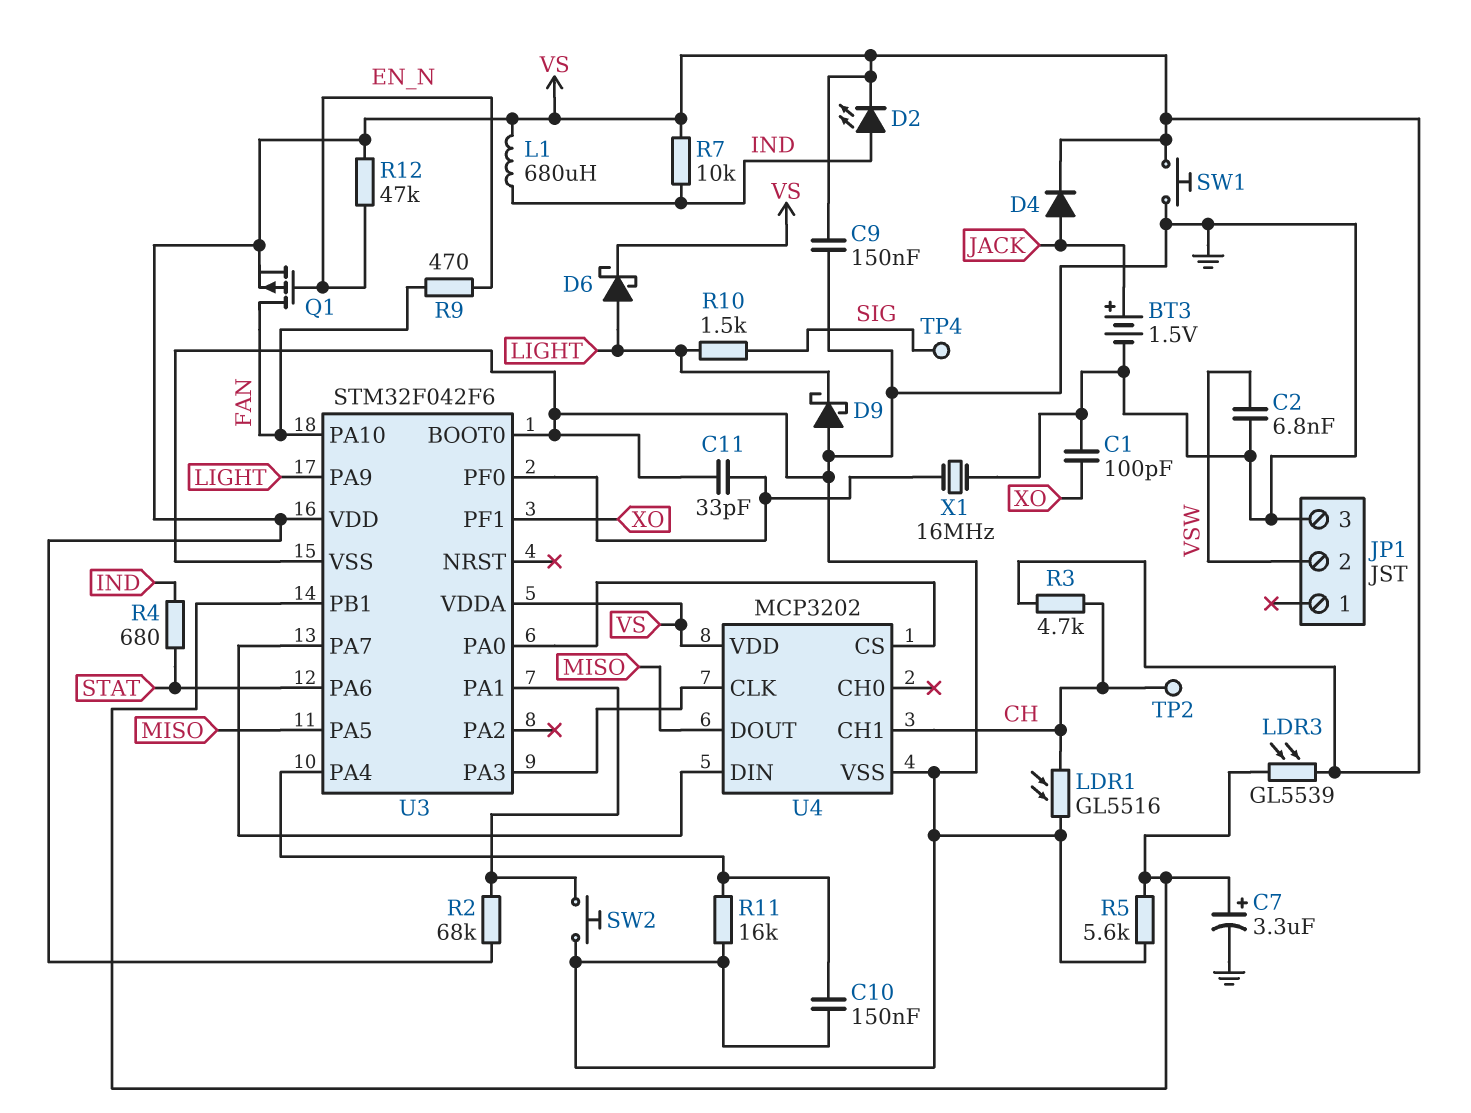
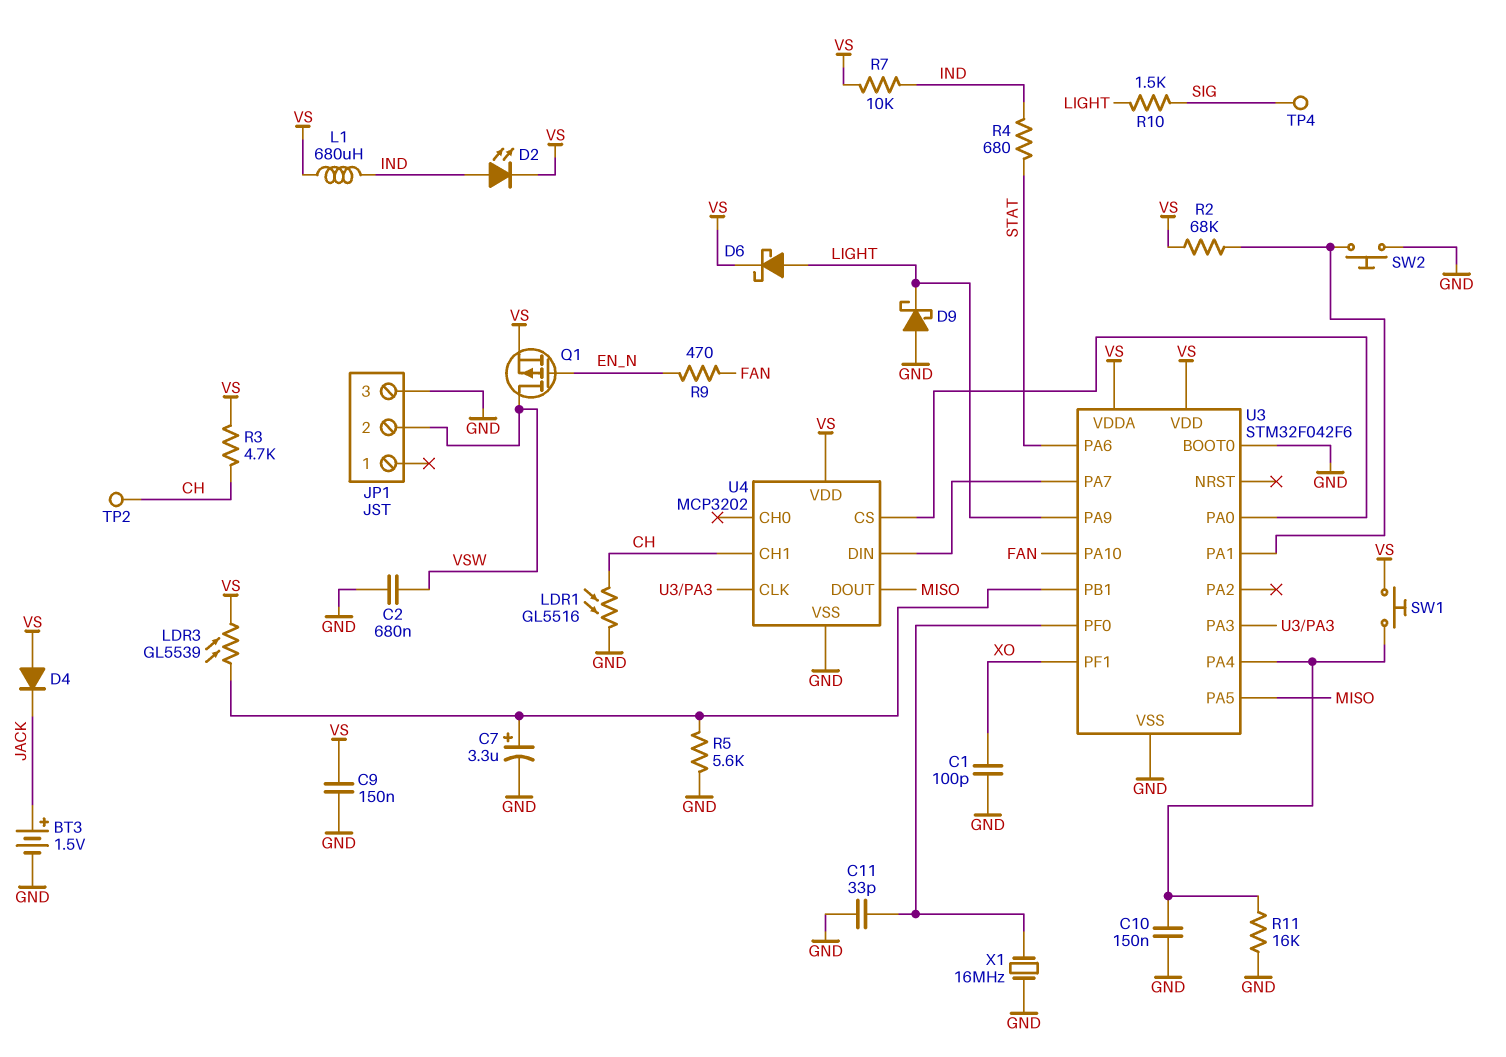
C2: 6.8nF (GND, VSW) -> 680nF (GND, VSW)
D4: diode (A JACK, K VS) -> diode (A VS, K JACK)
Q1: PMOS (G EN_N, D FAN, S VS) -> PMOS (G EN_N, D VSW, S VS)
R12: 47k (EN_N, VS) -> none
SW1: button (GND, VS) -> button (U3/PA4, VS)

